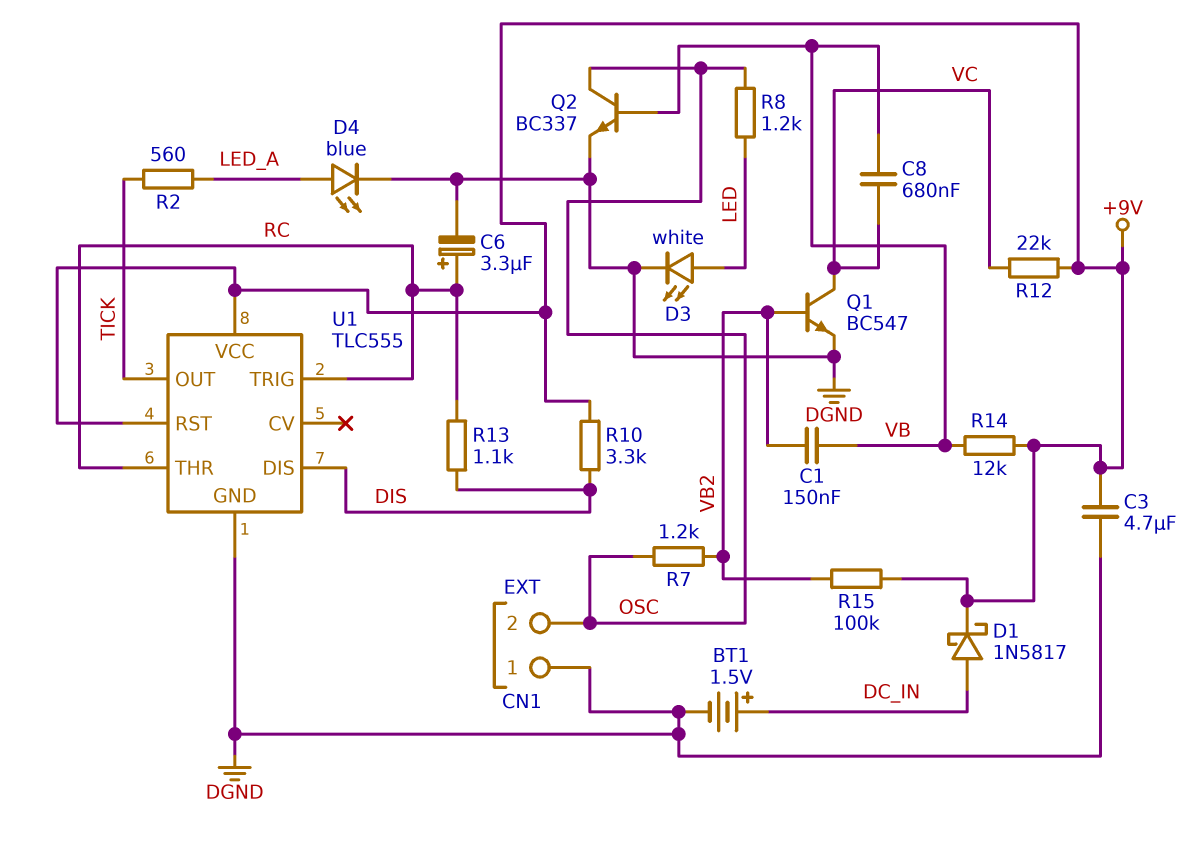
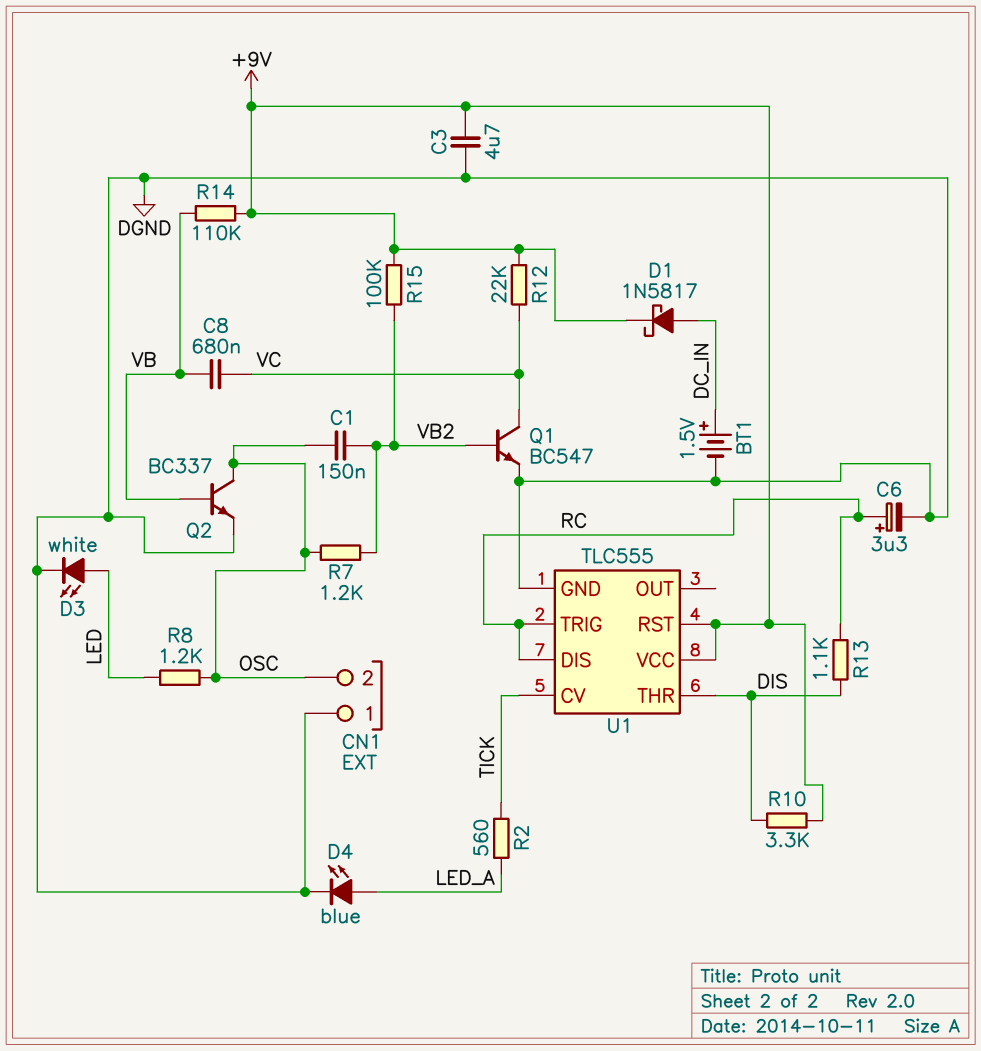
C1: 150nF (VB, VB2) -> 150nF (OSC, VB2)
R14: 12k (+9V, VB) -> 110k (+9V, VB)
U1 pin CV: none -> TICK
U1 pin DIS: DIS -> RC
U1 pin OUT: TICK -> none
U1 pin THR: RC -> DIS

